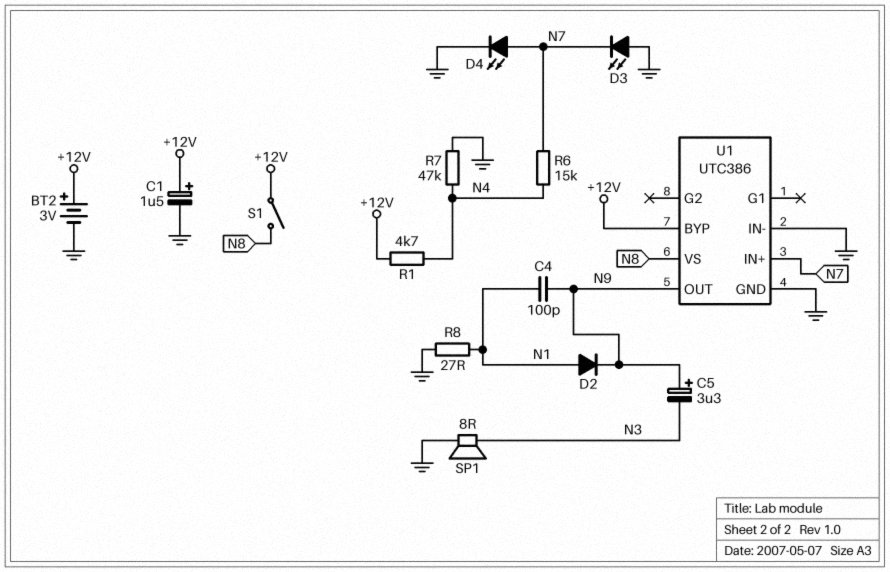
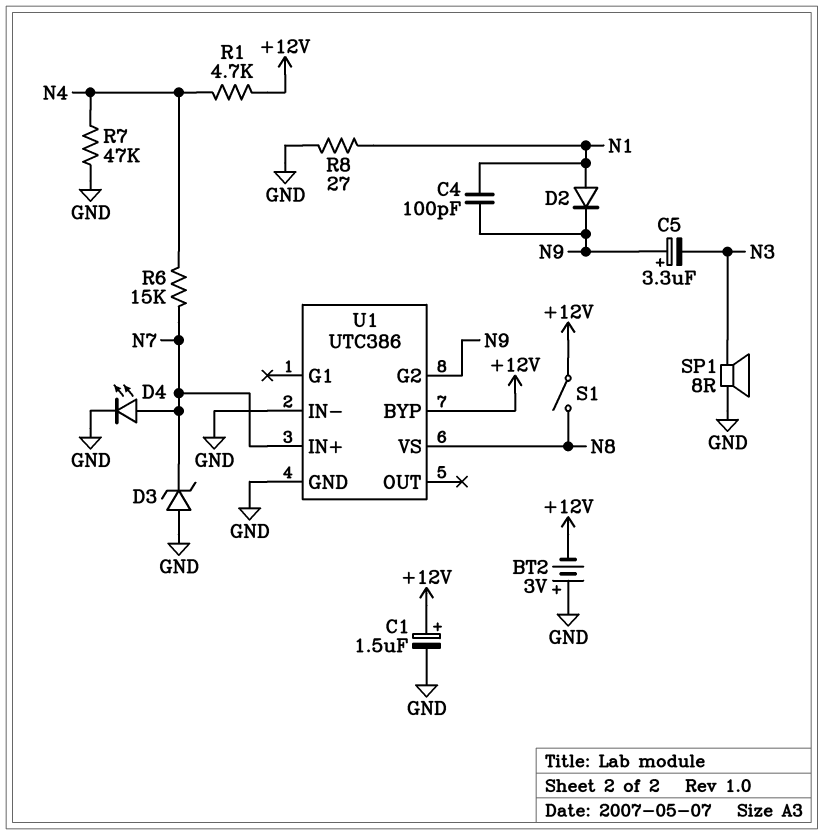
BT2: 3V (plus +12V, minus GND) -> 3V (plus GND, minus +12V)
D3: LED (A GND, K N7) -> zener (A GND, K N7)
U1 pin G2: none -> N9
U1 pin OUT: N9 -> none

